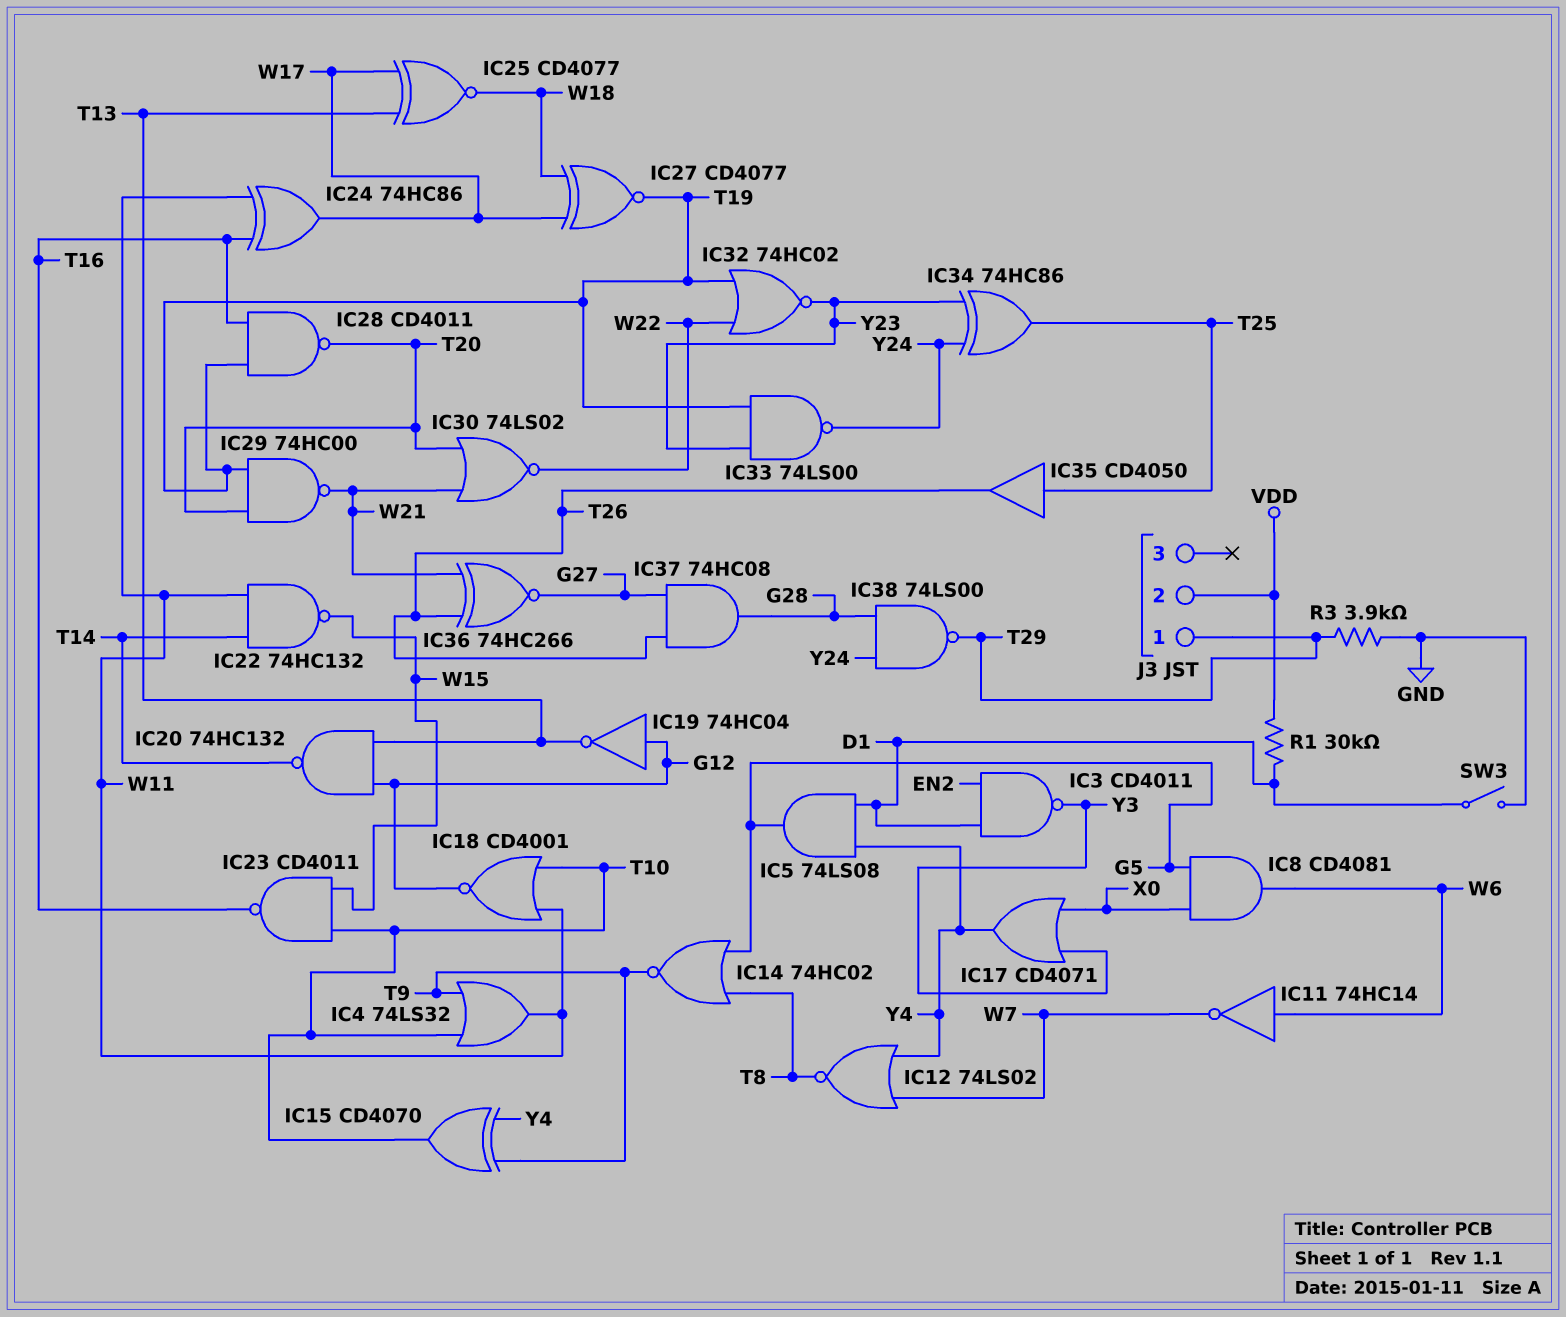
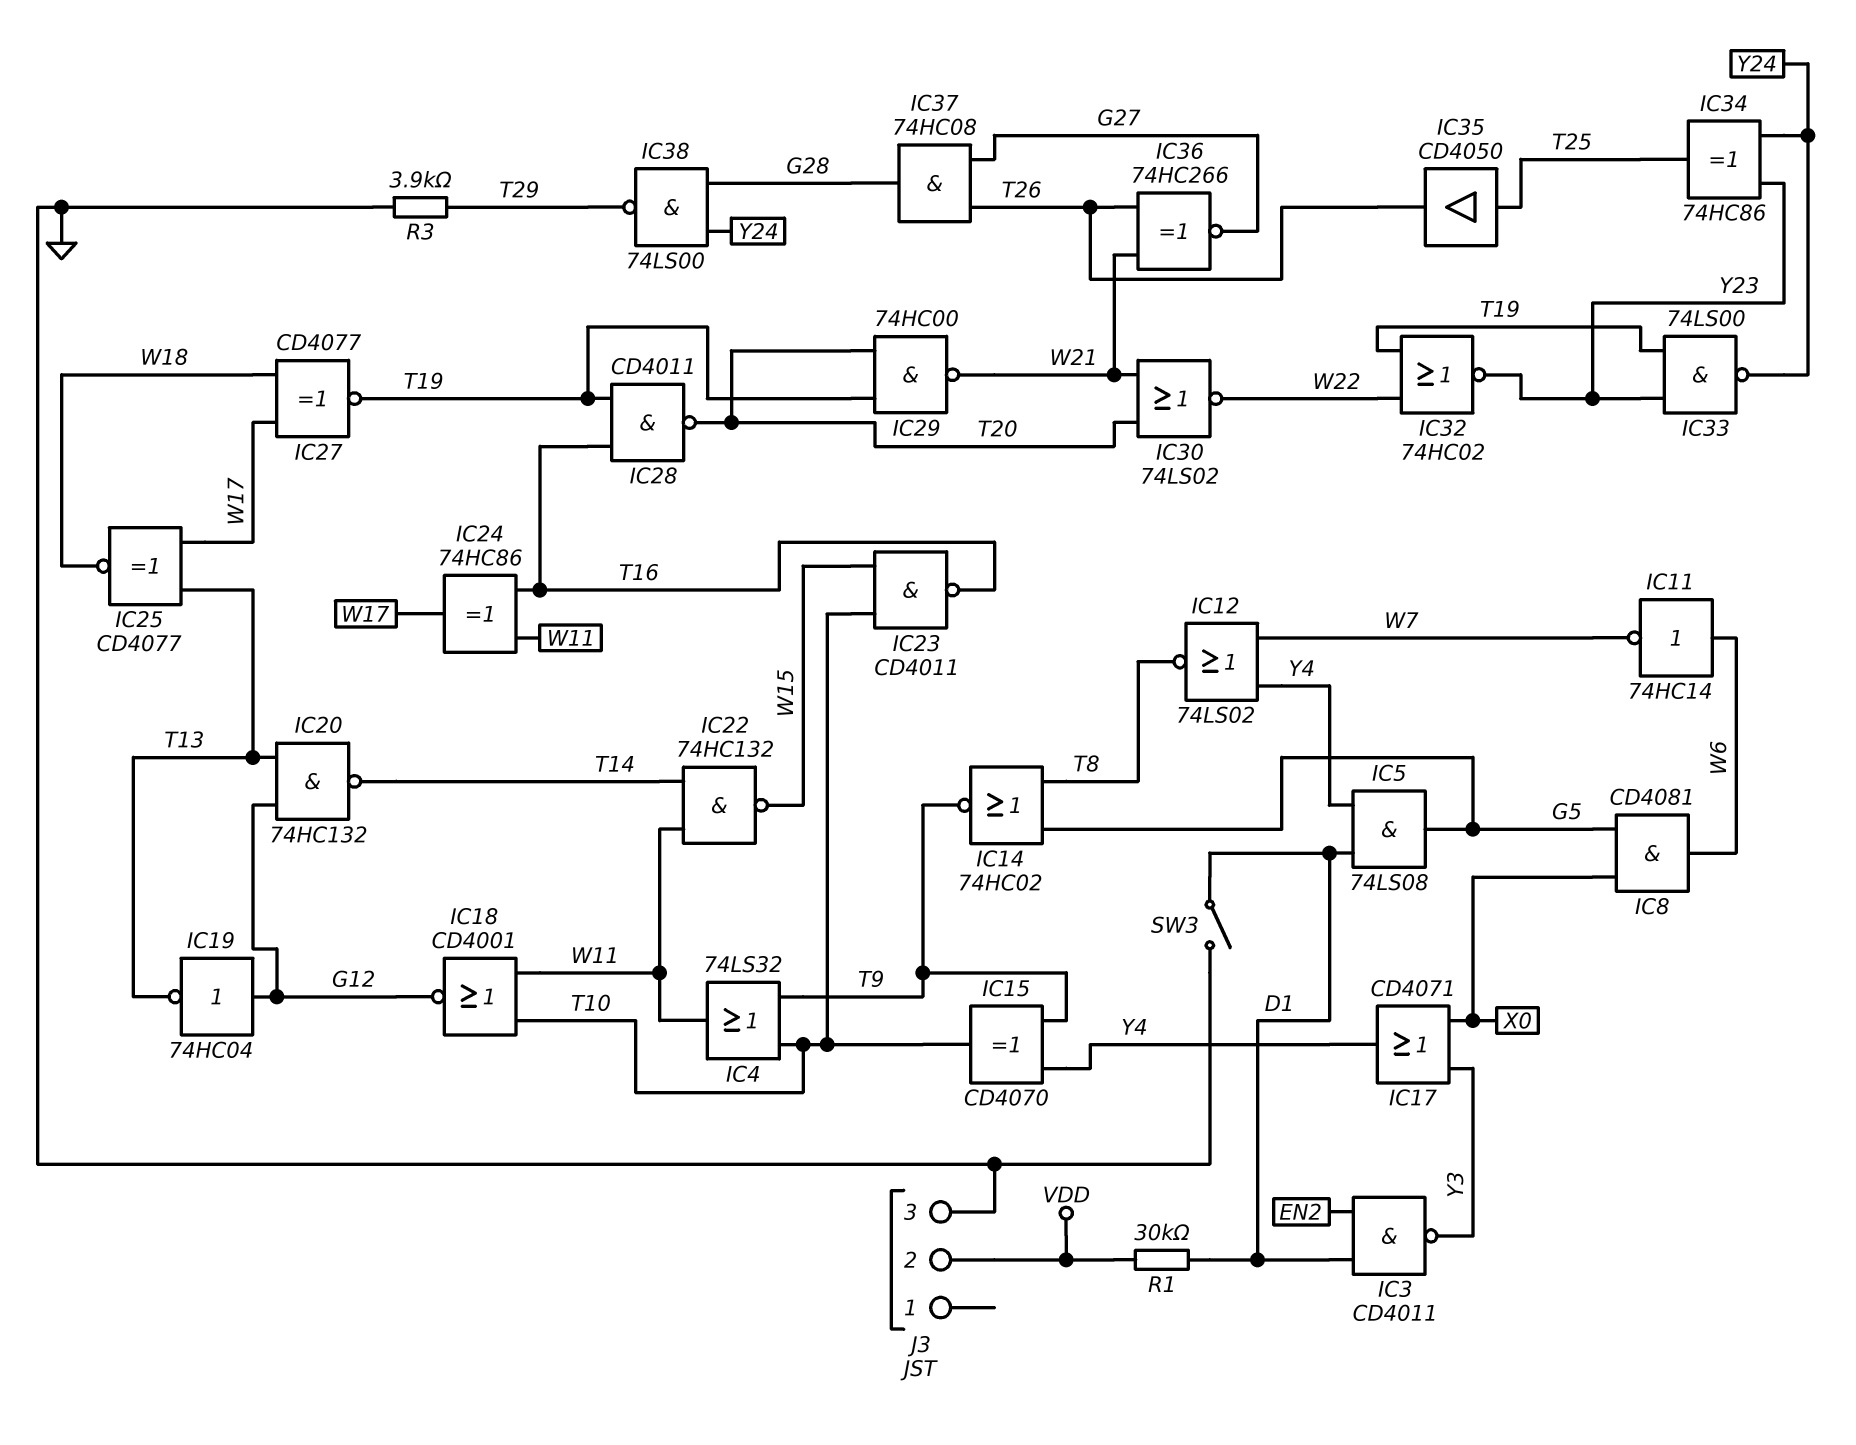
J3 pin 1: T29 -> none
J3 pin 3: none -> GND

